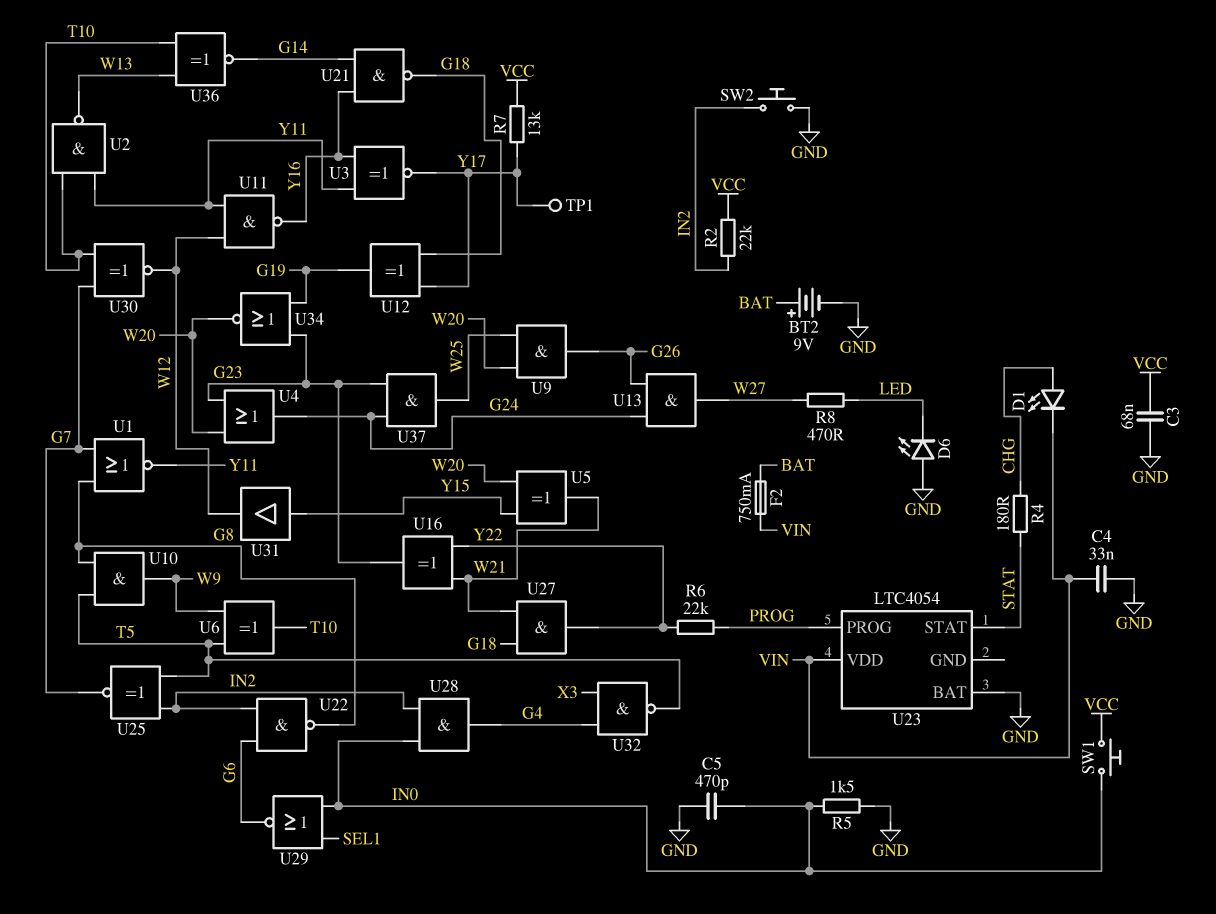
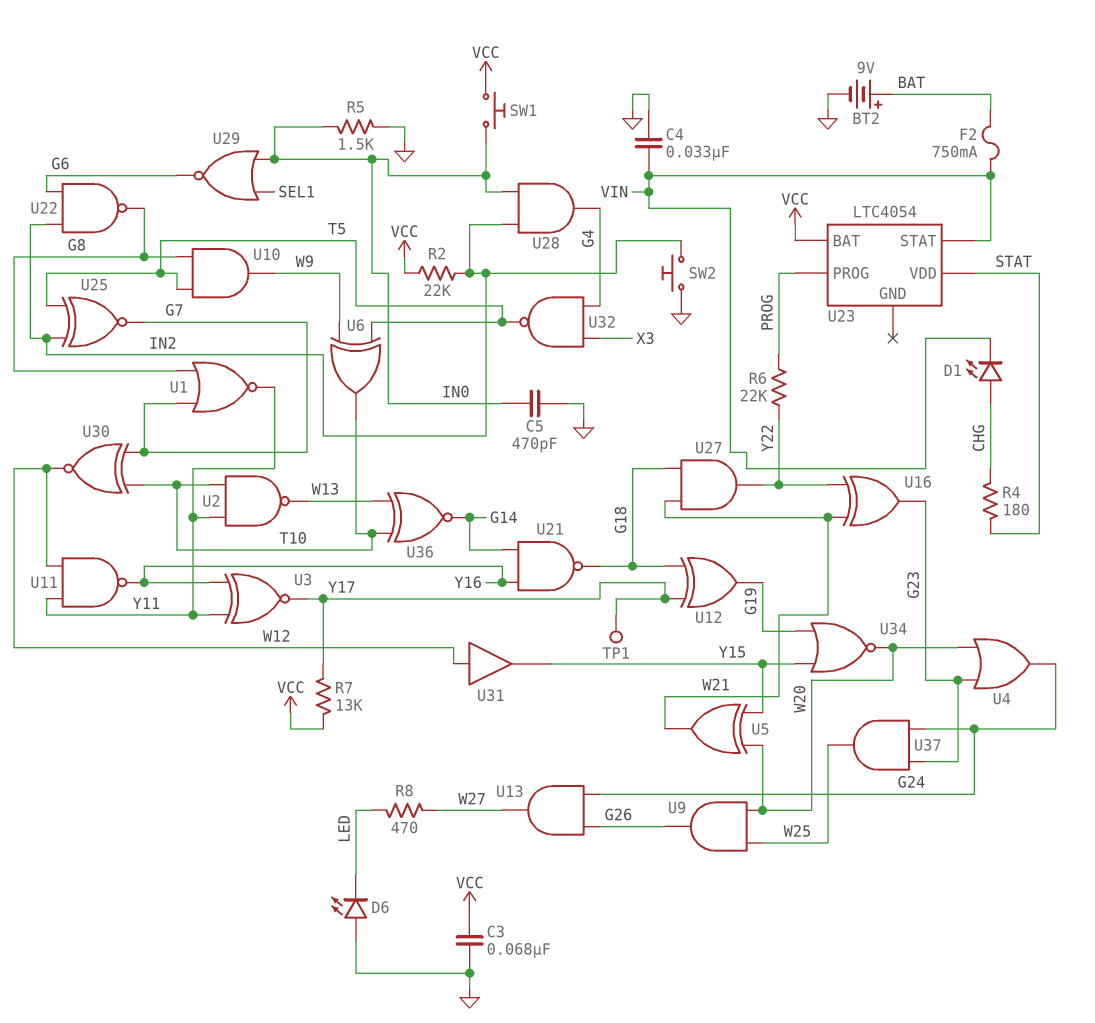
U23 pin BAT: GND -> VCC
U23 pin STAT: STAT -> VIN
U23 pin VDD: VIN -> STAT
U31: buffer (in Y15, out W12) -> buffer (in W12, out Y15)
U34: NOR (in G19, in G23, out W20) -> NOR (in G19, in Y15, out W20)

